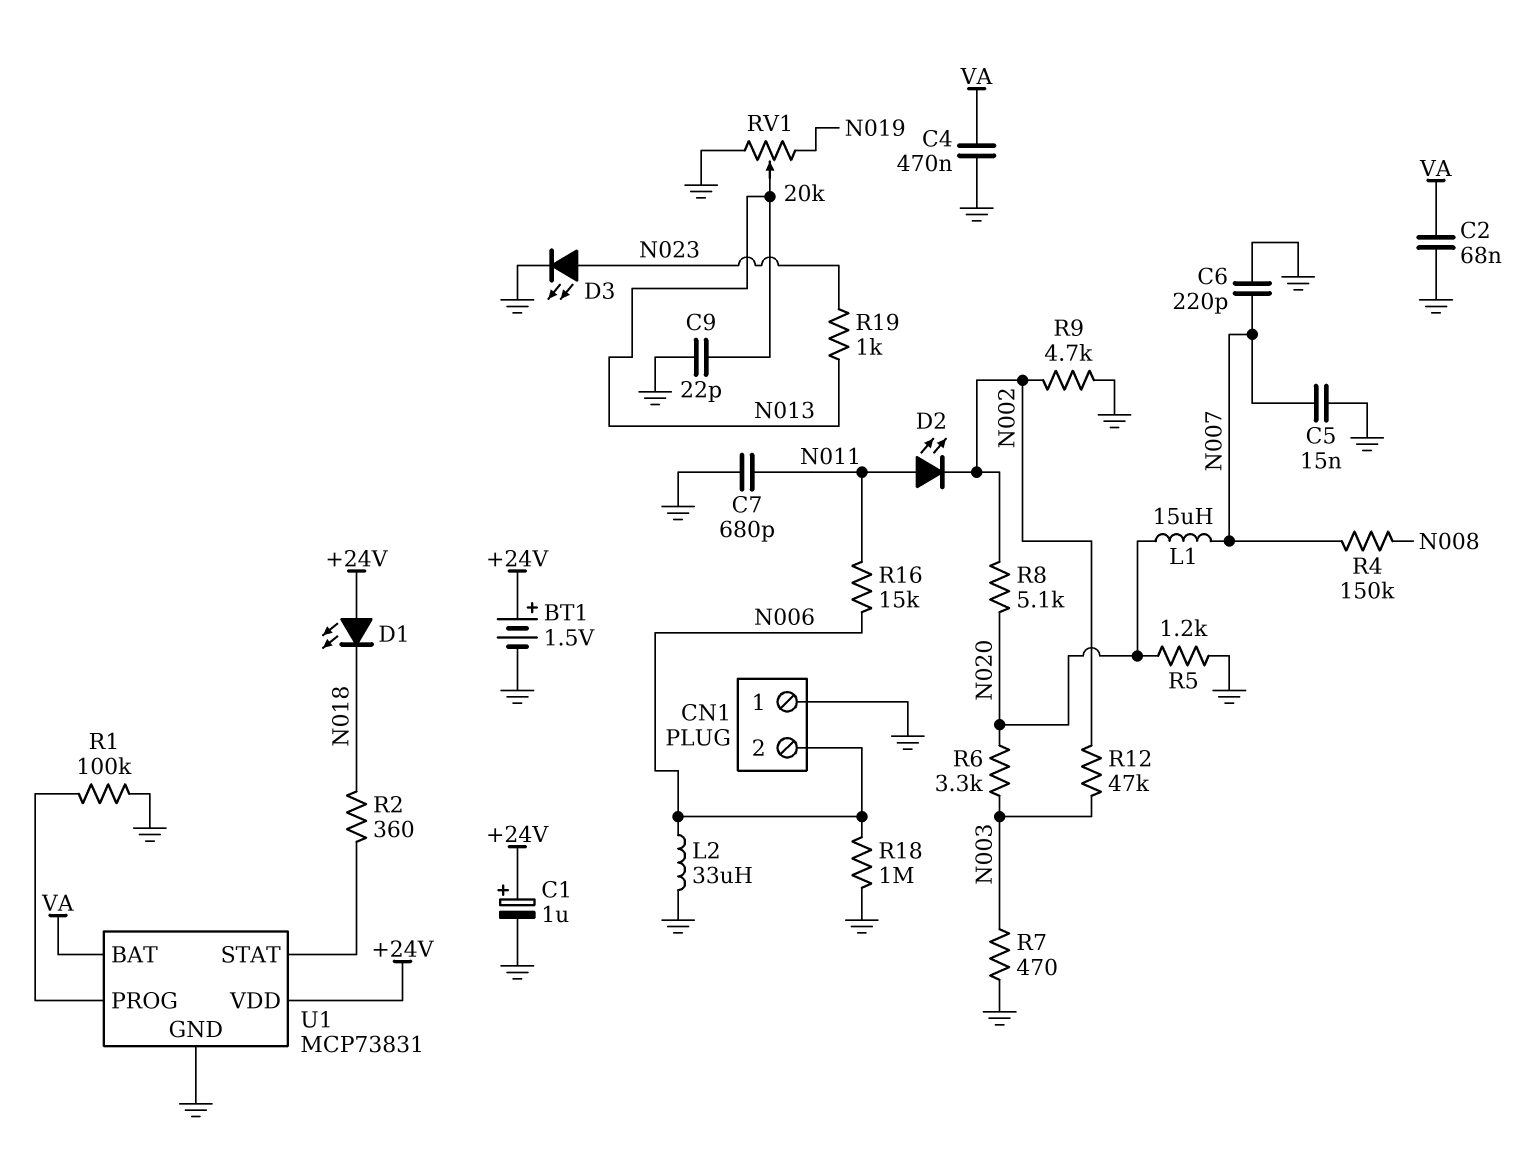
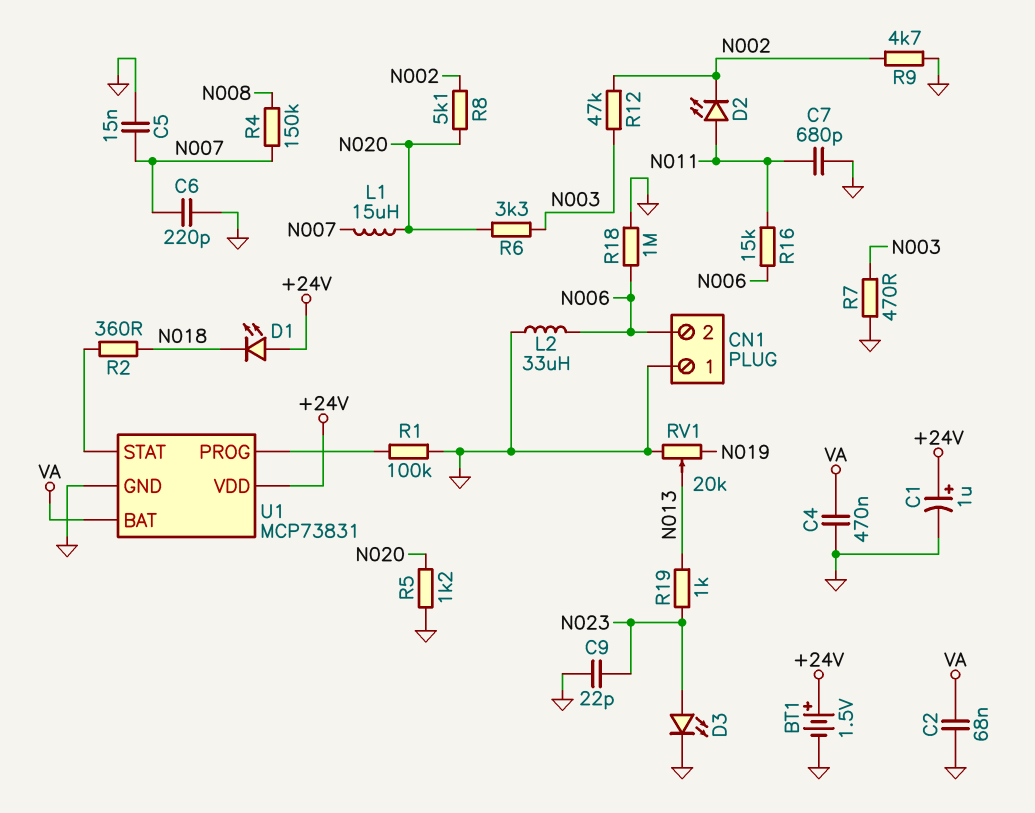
C9: 22pF (GND, N013) -> 22pF (GND, N023)

